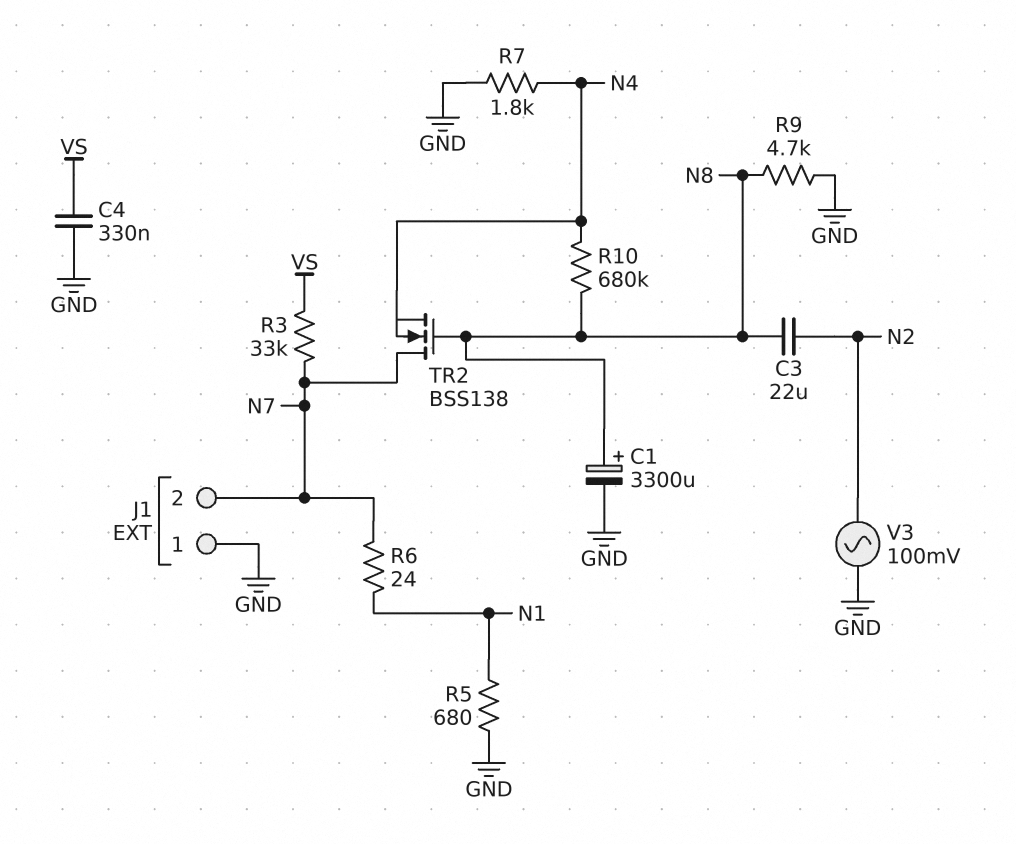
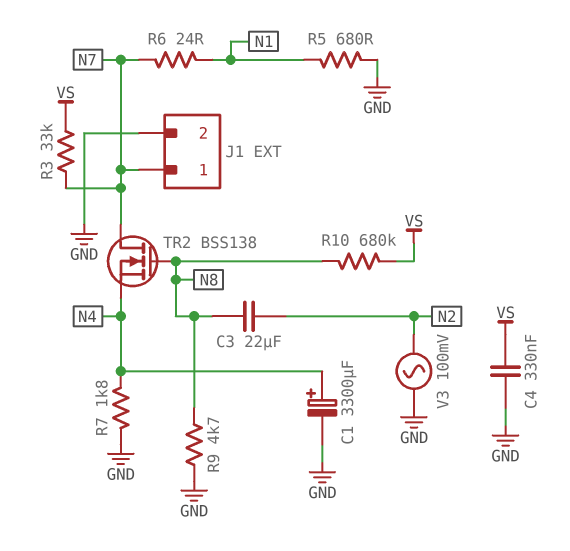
C1: 3300uF (plus N8, minus GND) -> 3300uF (plus N4, minus GND)
J1 pin 1: GND -> N7
J1 pin 2: N7 -> GND
R10: 680k (N4, N8) -> 680k (N8, VS)

